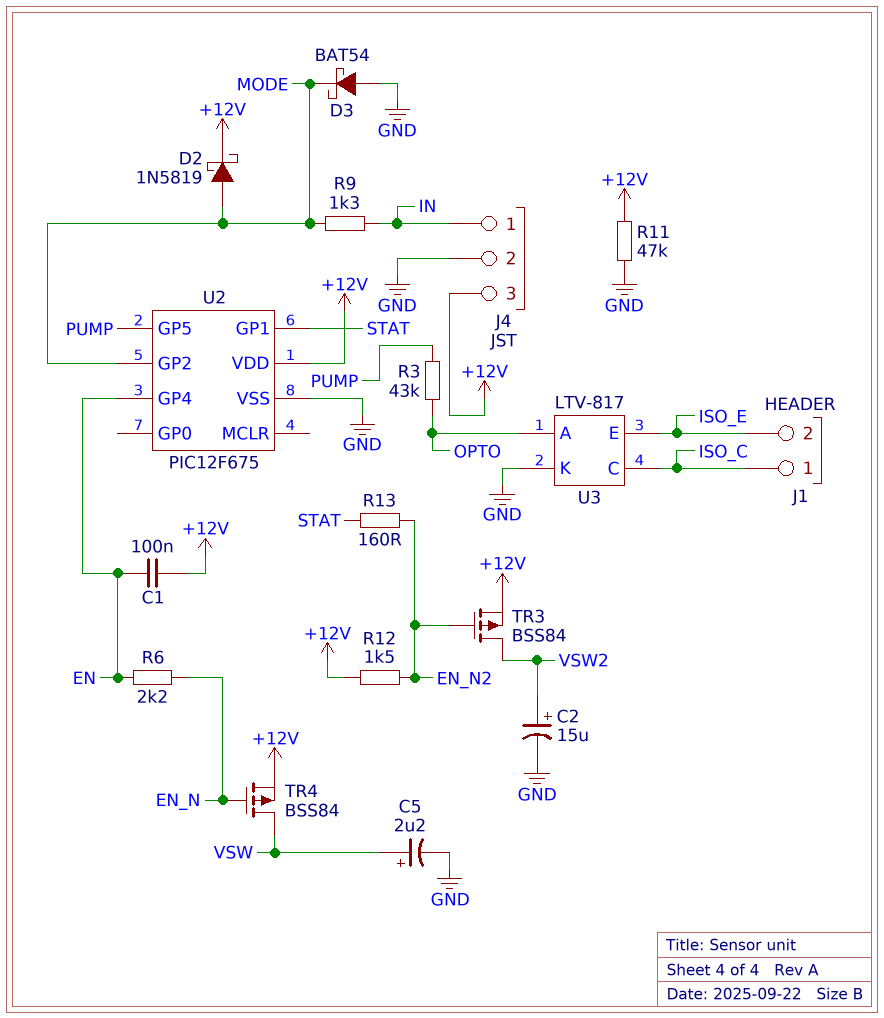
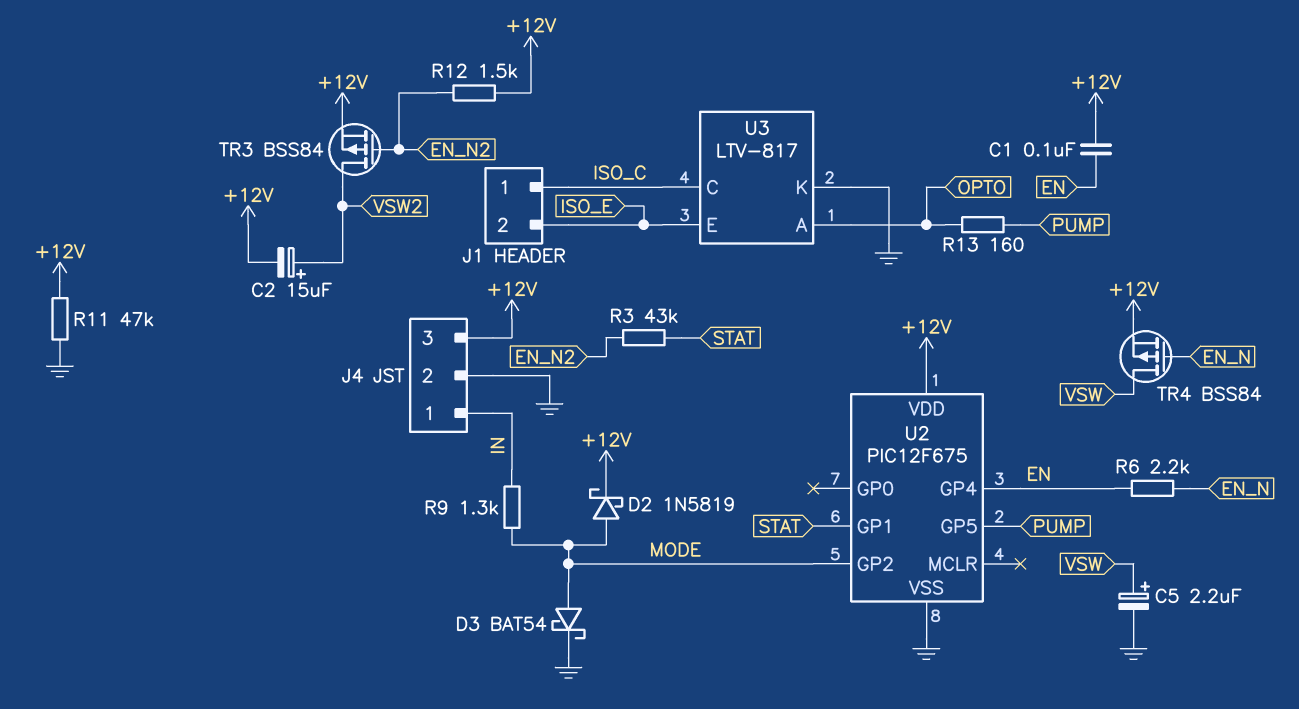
C2: 15uF (plus VSW2, minus GND) -> 15uF (plus VSW2, minus +12V)
D3: schottky BAT54 (A GND, K MODE) -> schottky BAT54 (A MODE, K GND)
R3: 43k (OPTO, PUMP) -> 43k (EN_N2, STAT)
R13: 160 (EN_N2, STAT) -> 160 (OPTO, PUMP)

